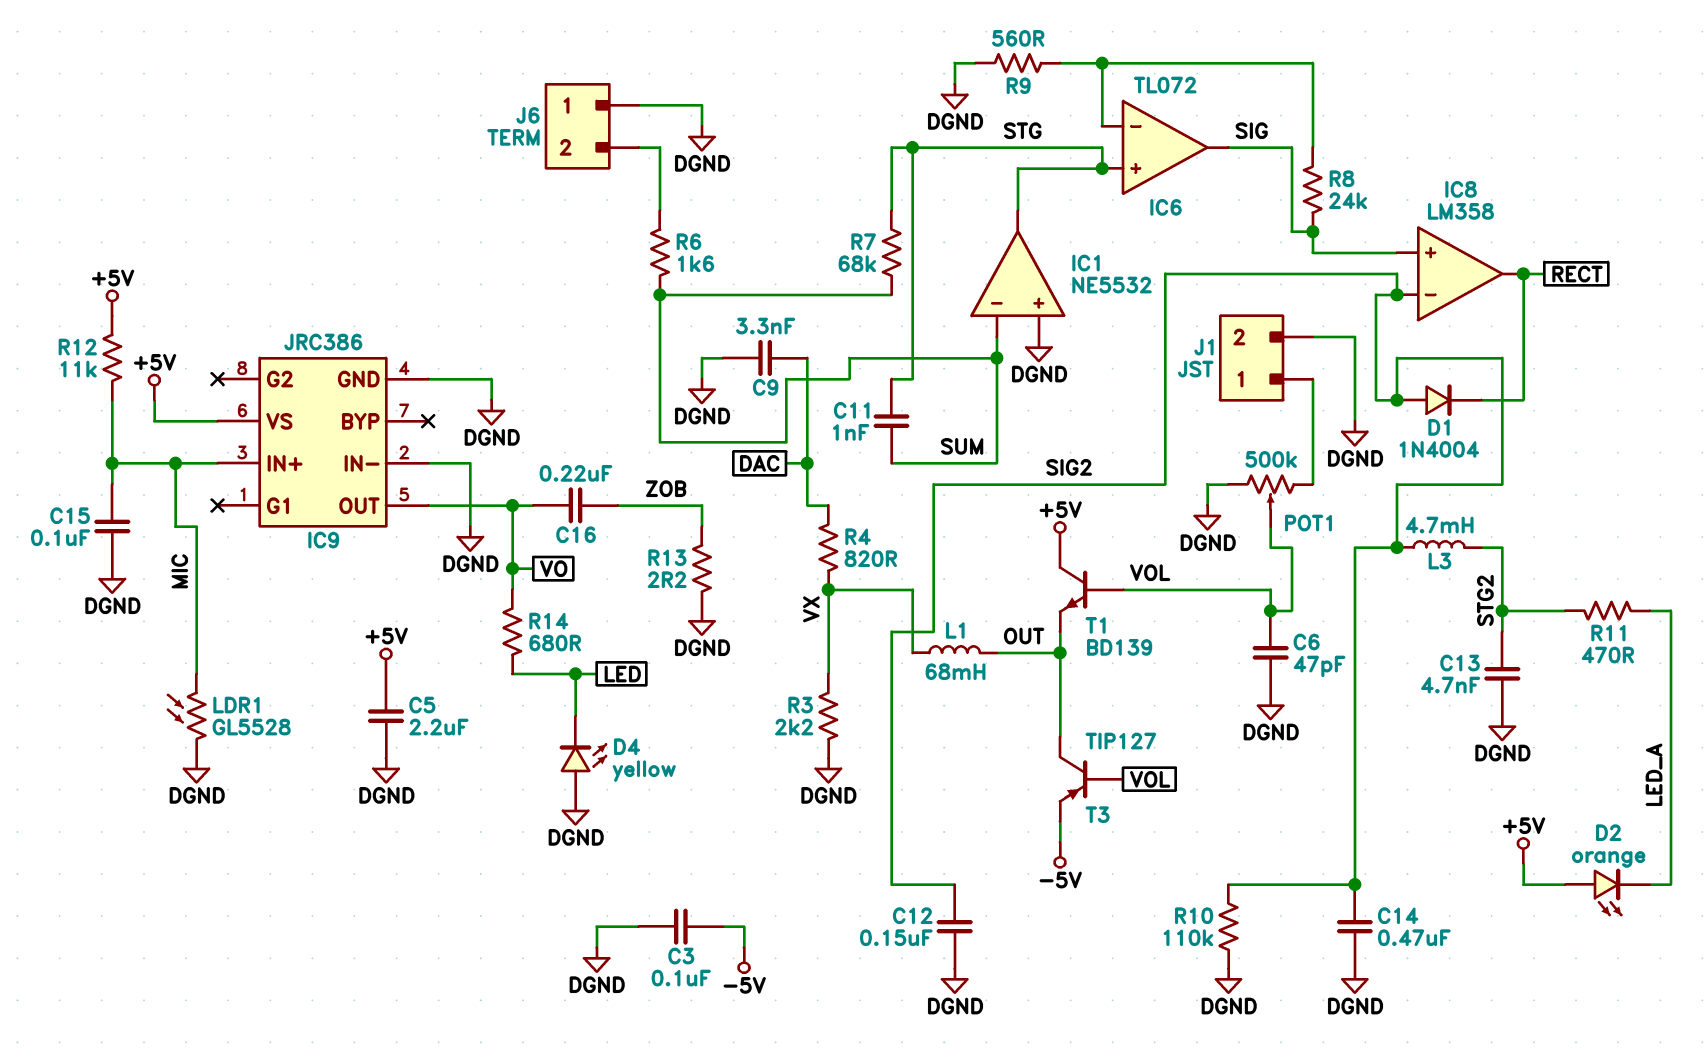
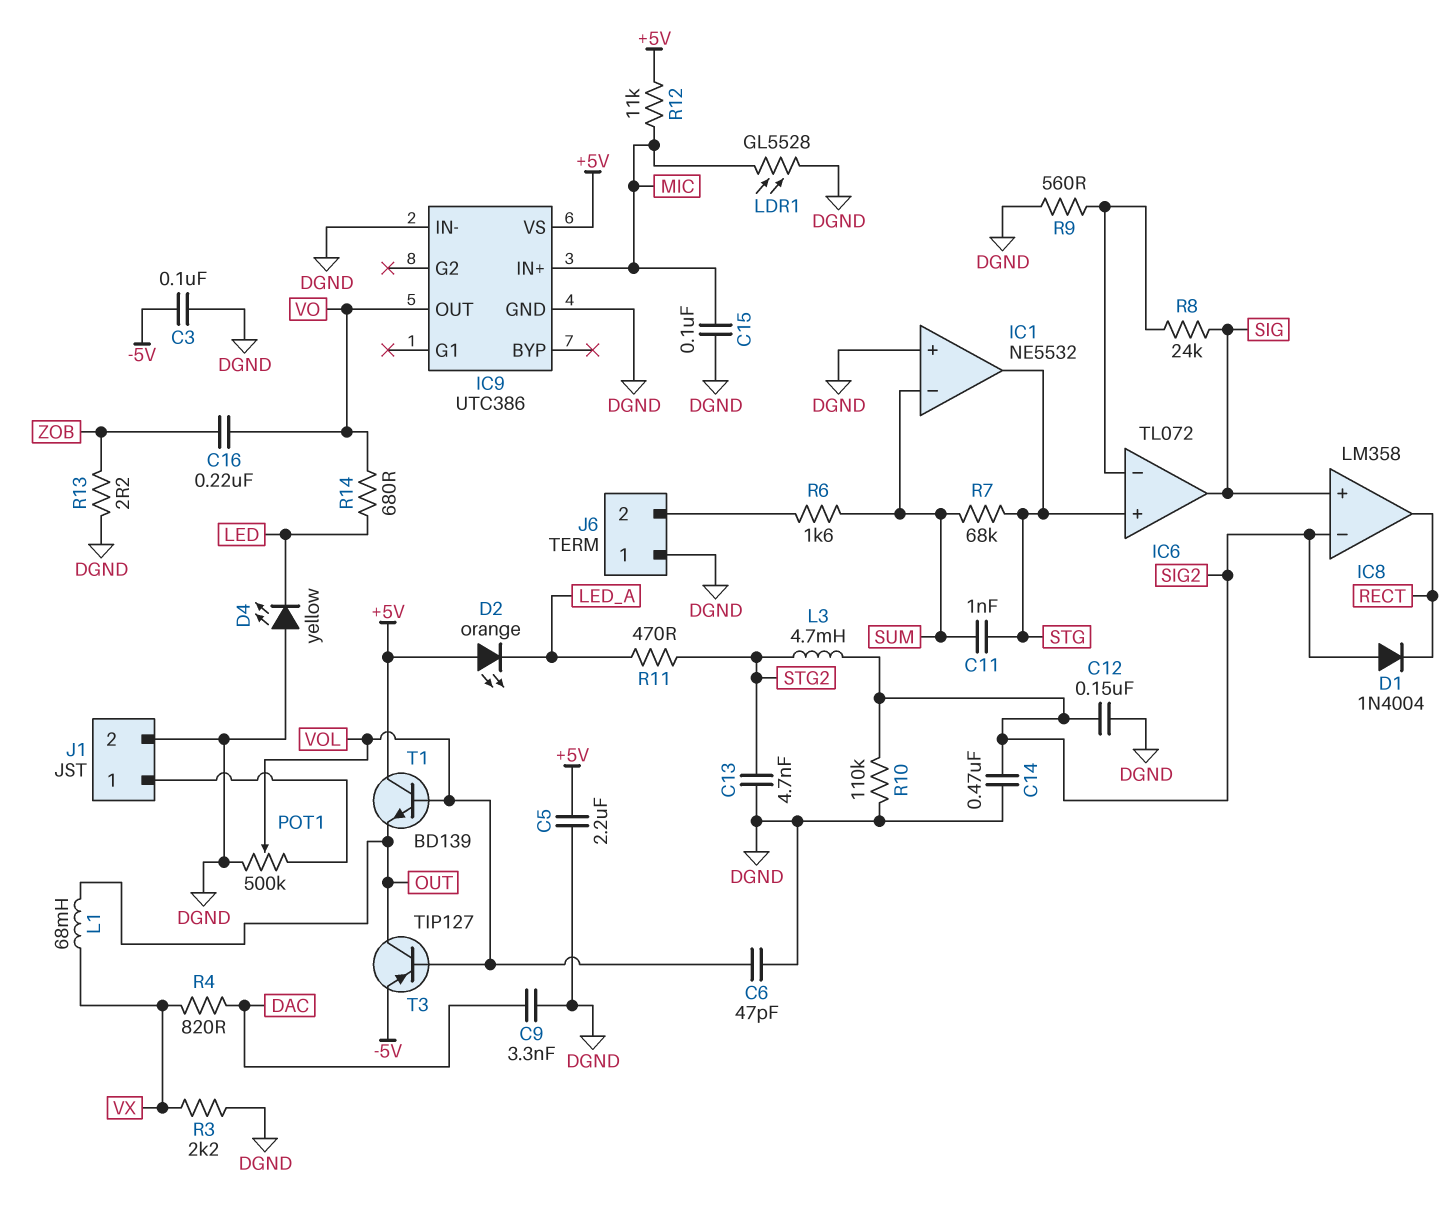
IC9: JRC386 -> UTC386

